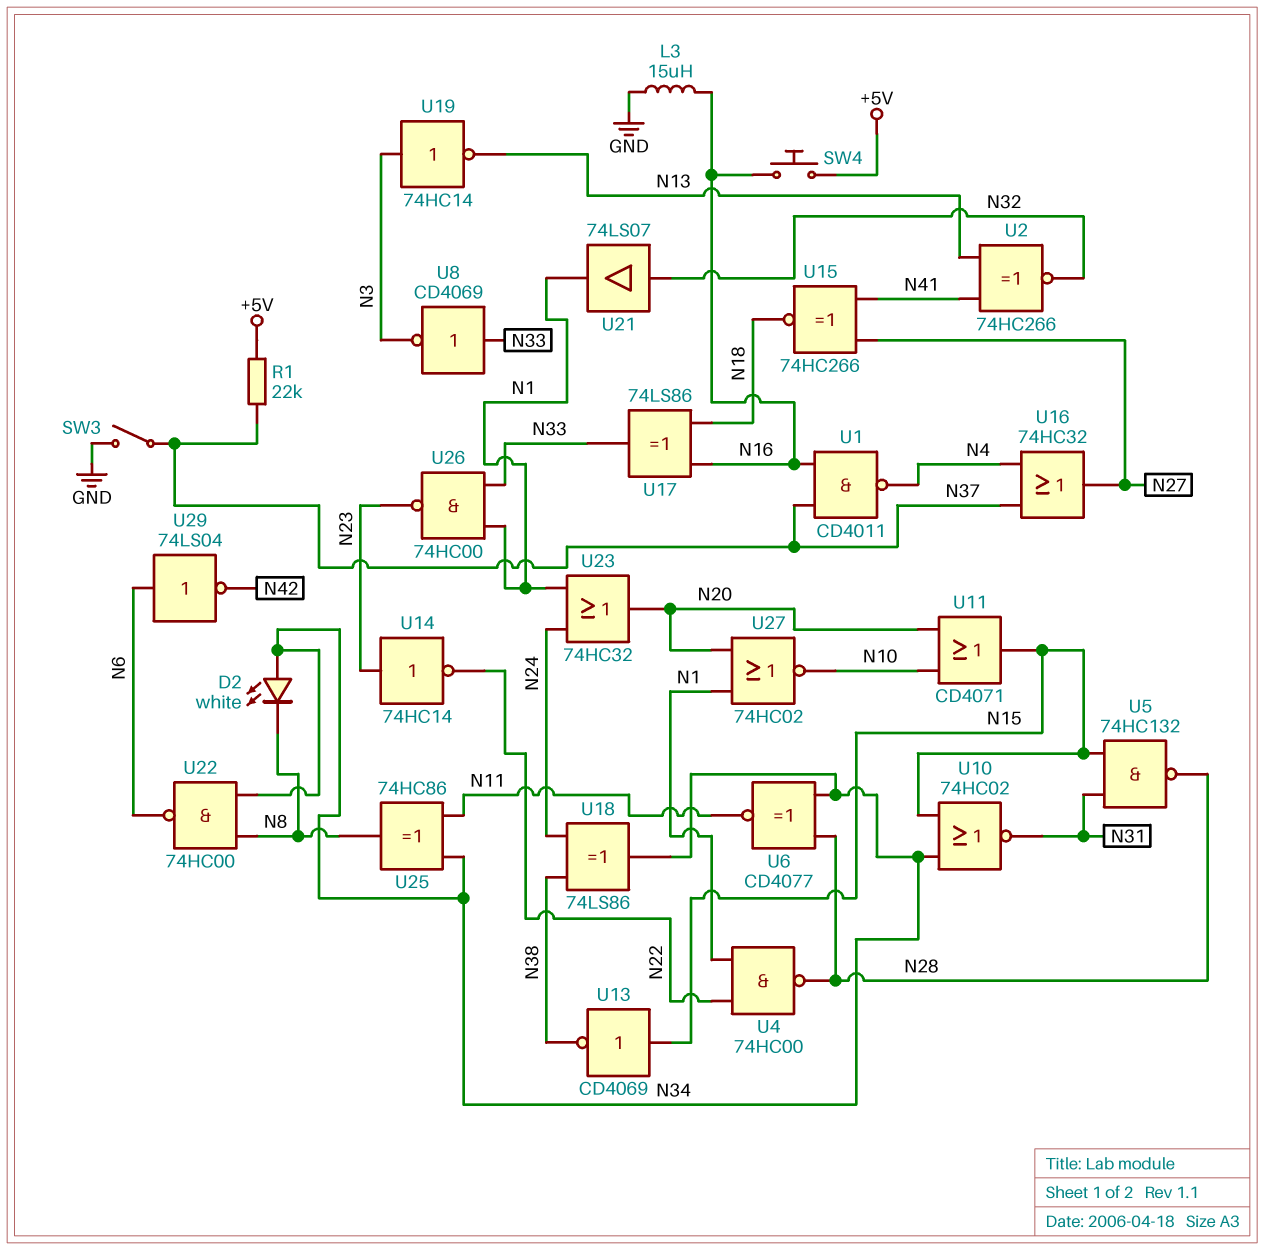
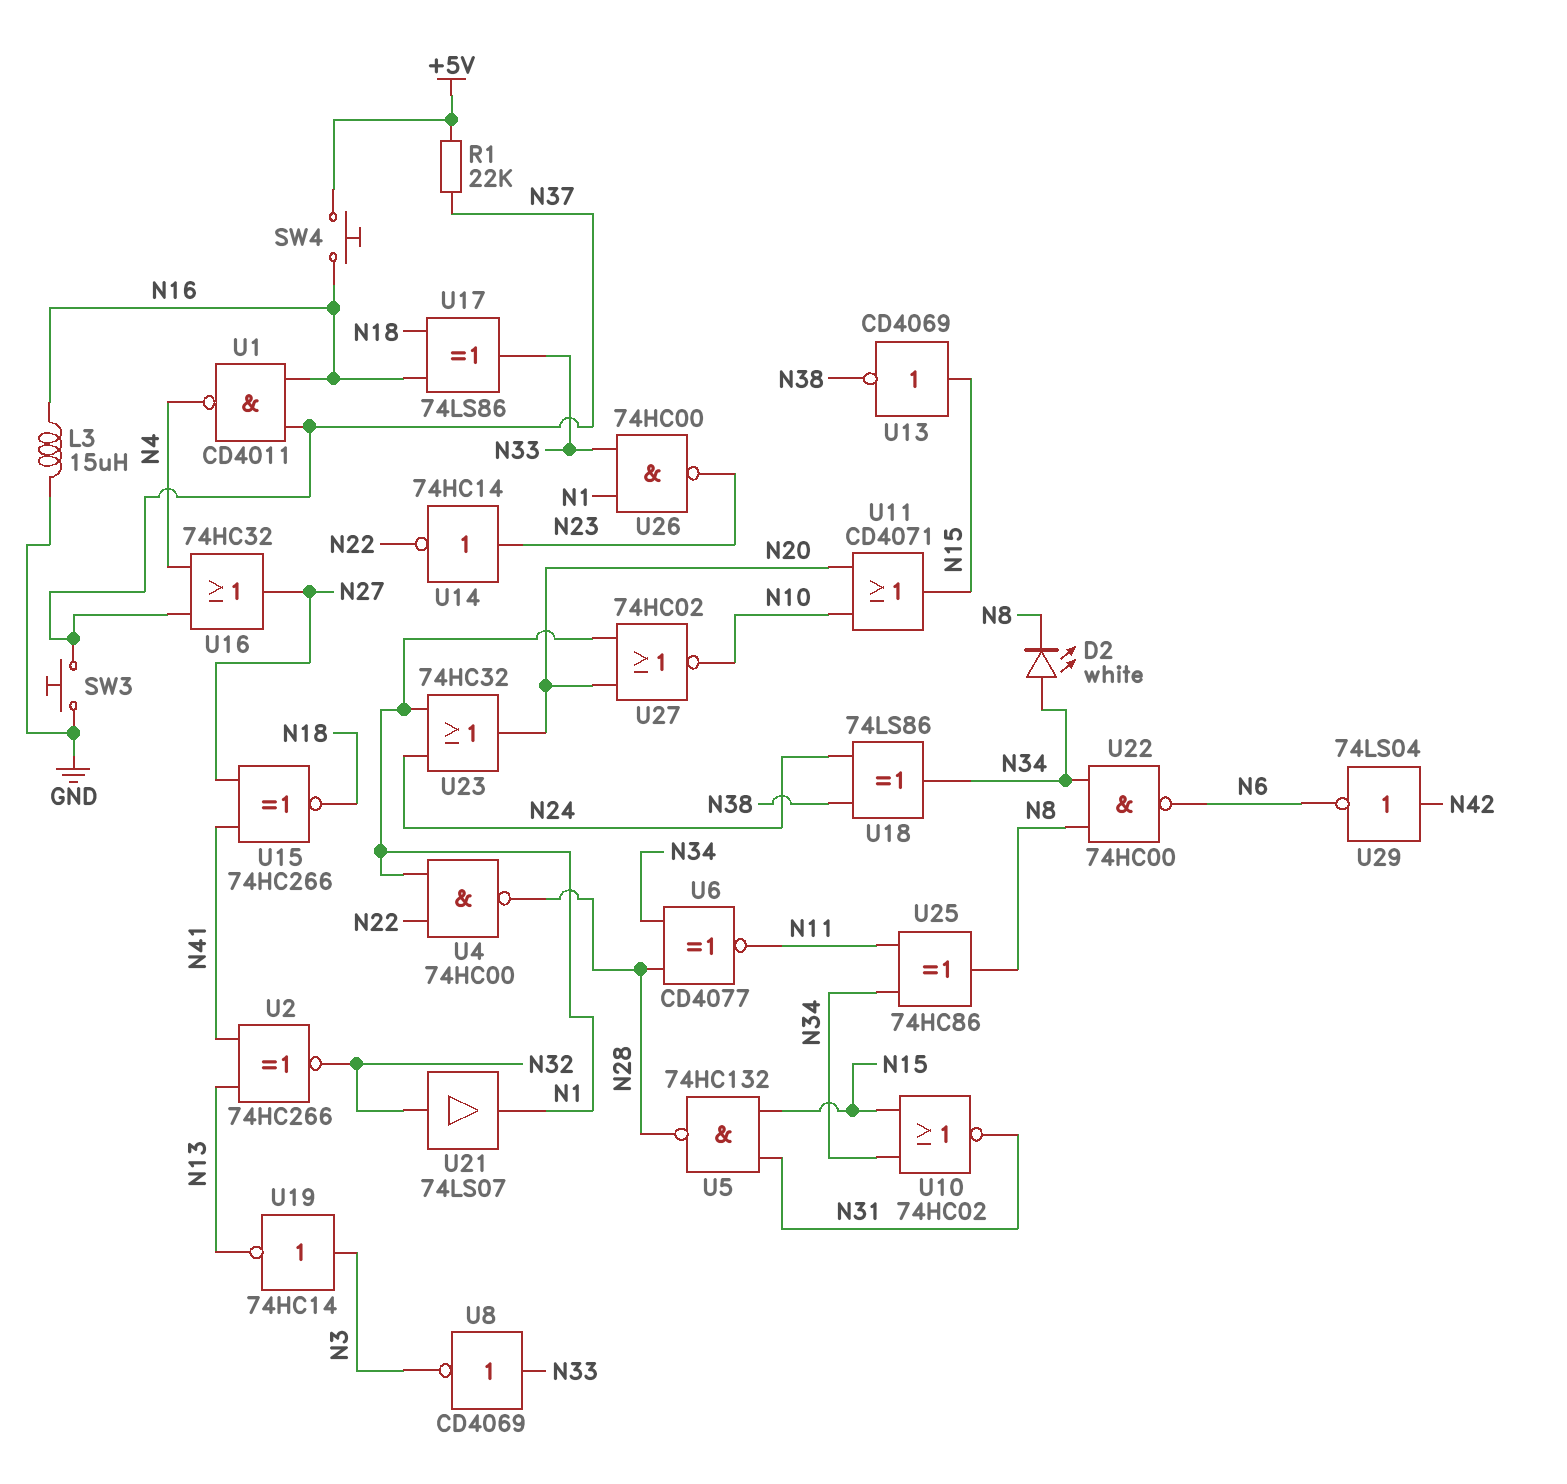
SW3: switch (GND, N37) -> button (GND, N37)
U29: NOT 74LS04 (in N6, out N42) -> NOT 74LS04 (in N42, out N6)

